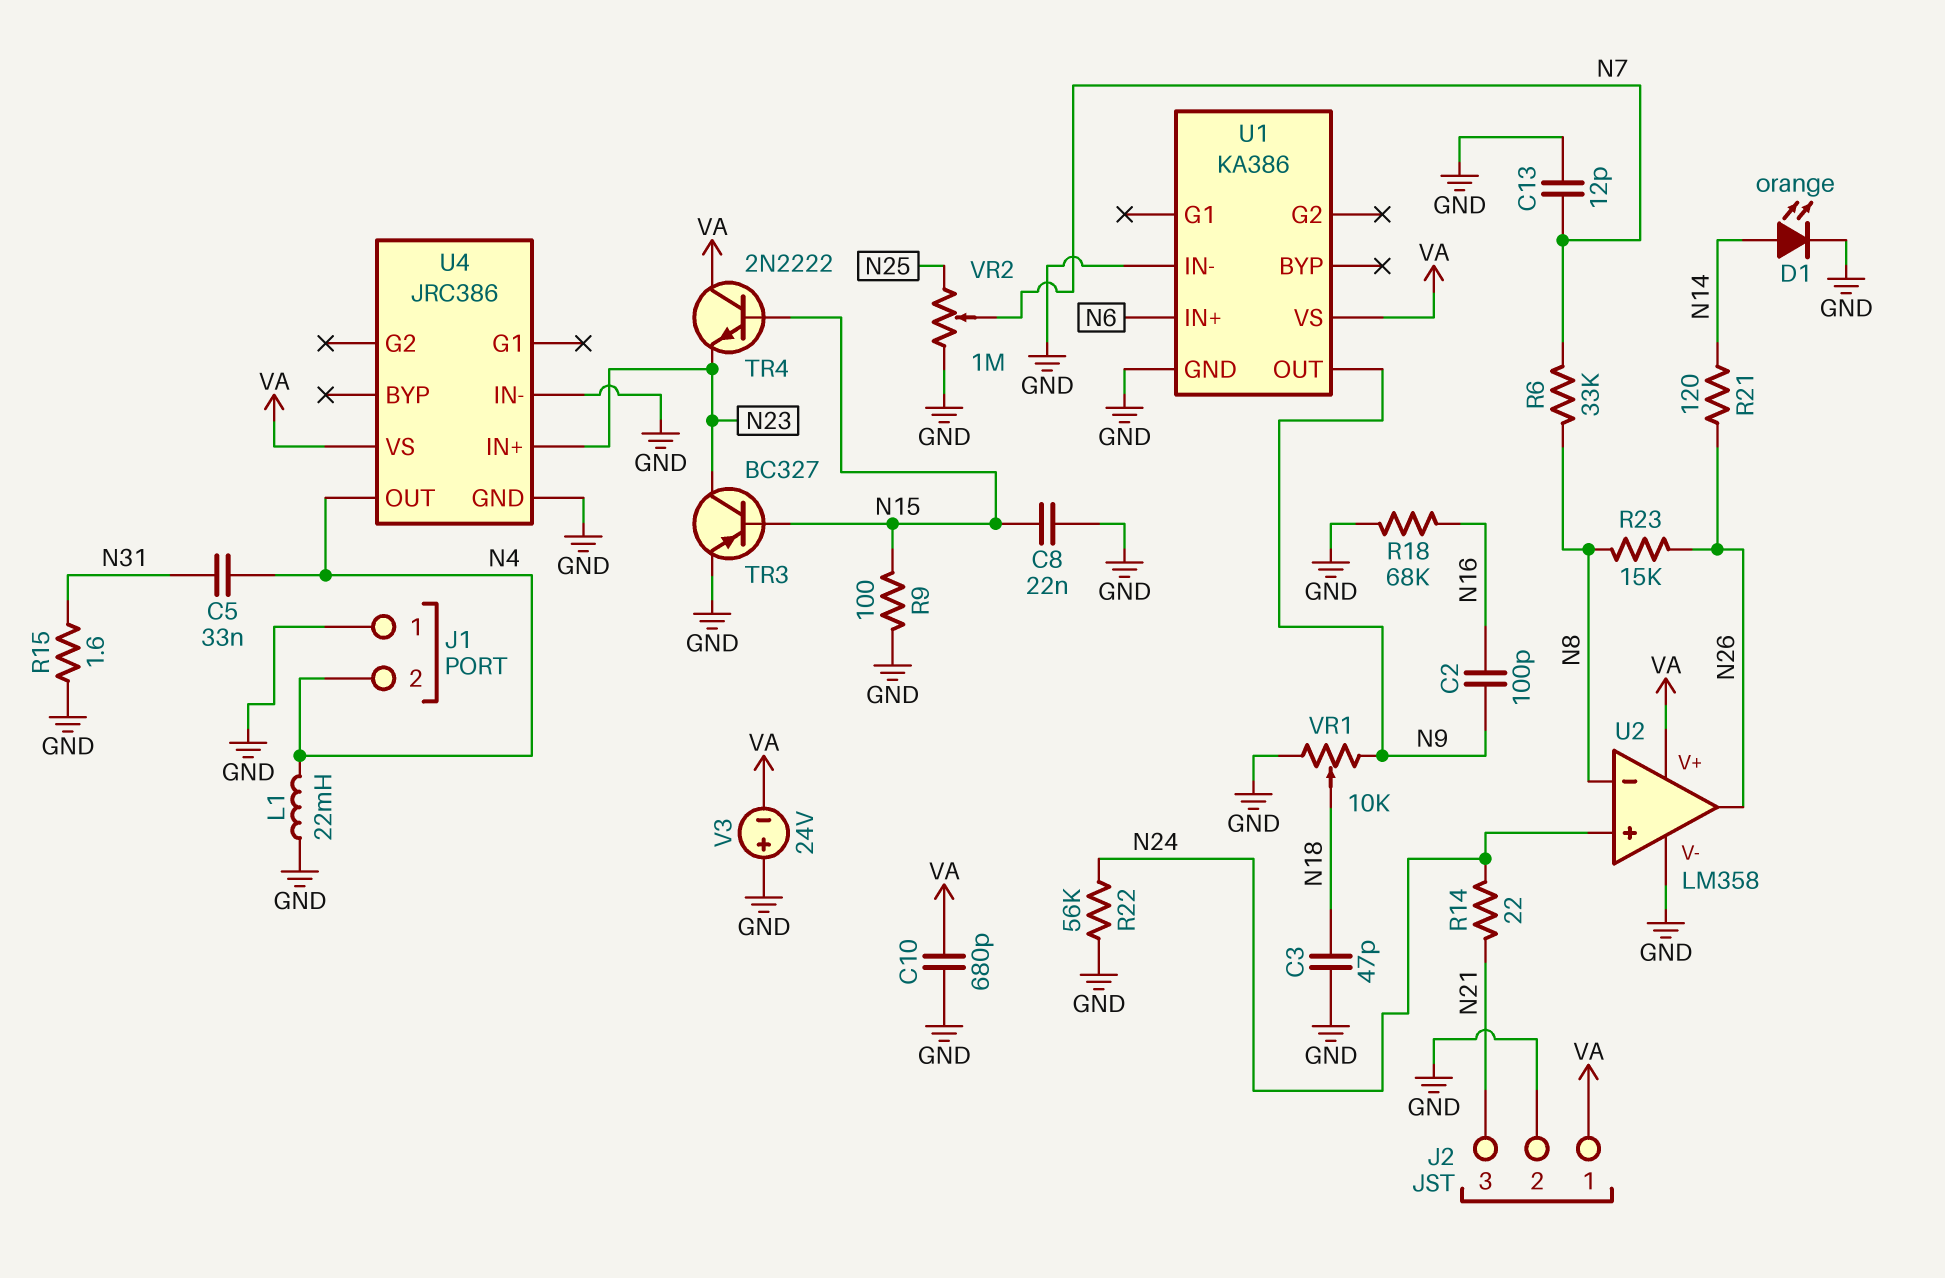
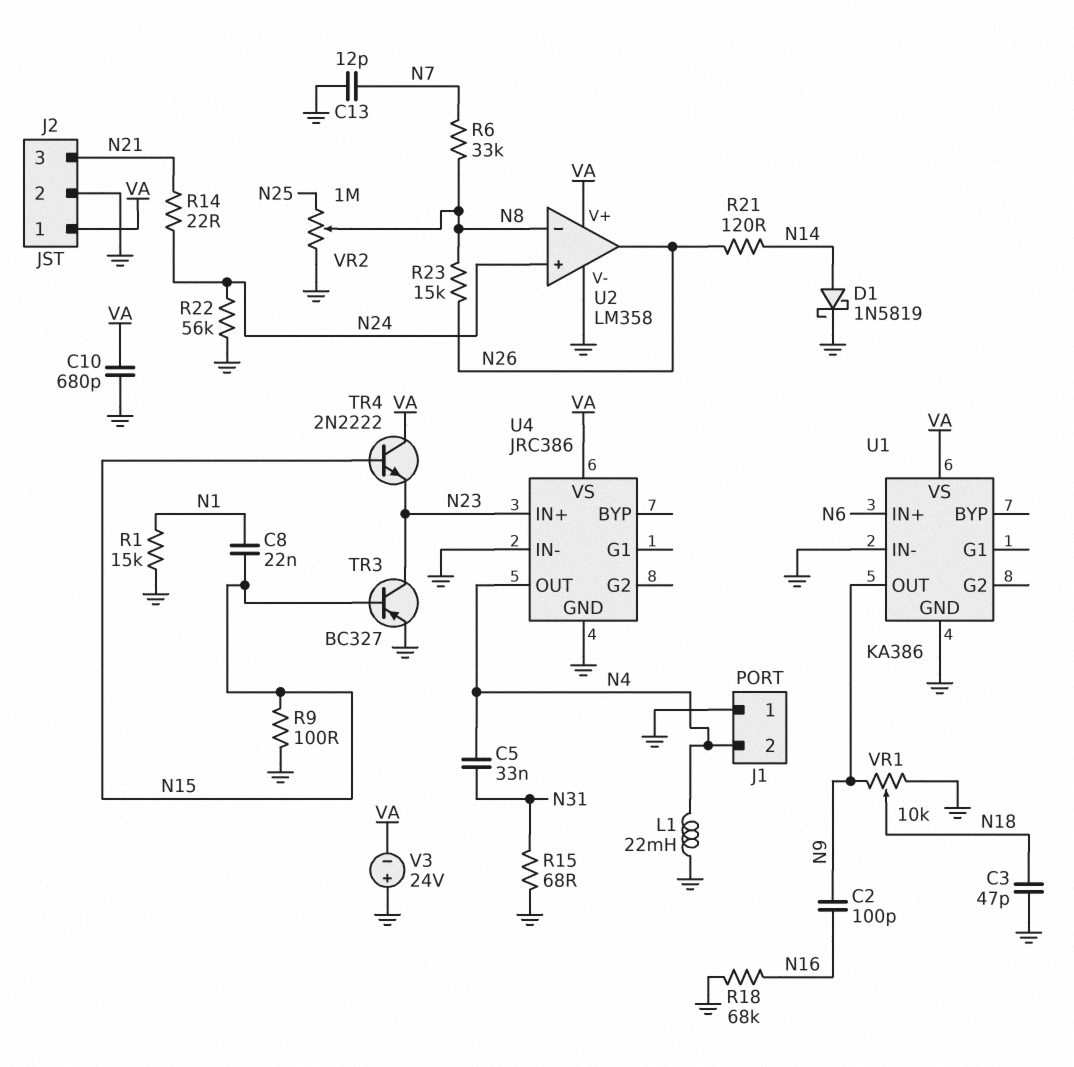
C8: 22nF (GND, N15) -> 22nF (N1, N15)
D1: LED orange (A N14, K GND) -> schottky 1N5819 (A N14, K GND)
R1: none -> 15k (GND, N1)
R15: 1.6 (GND, N31) -> 68 (GND, N31)
VR2: 1M (GND, N25, wiper N7) -> 1M (GND, N25, wiper N8)

